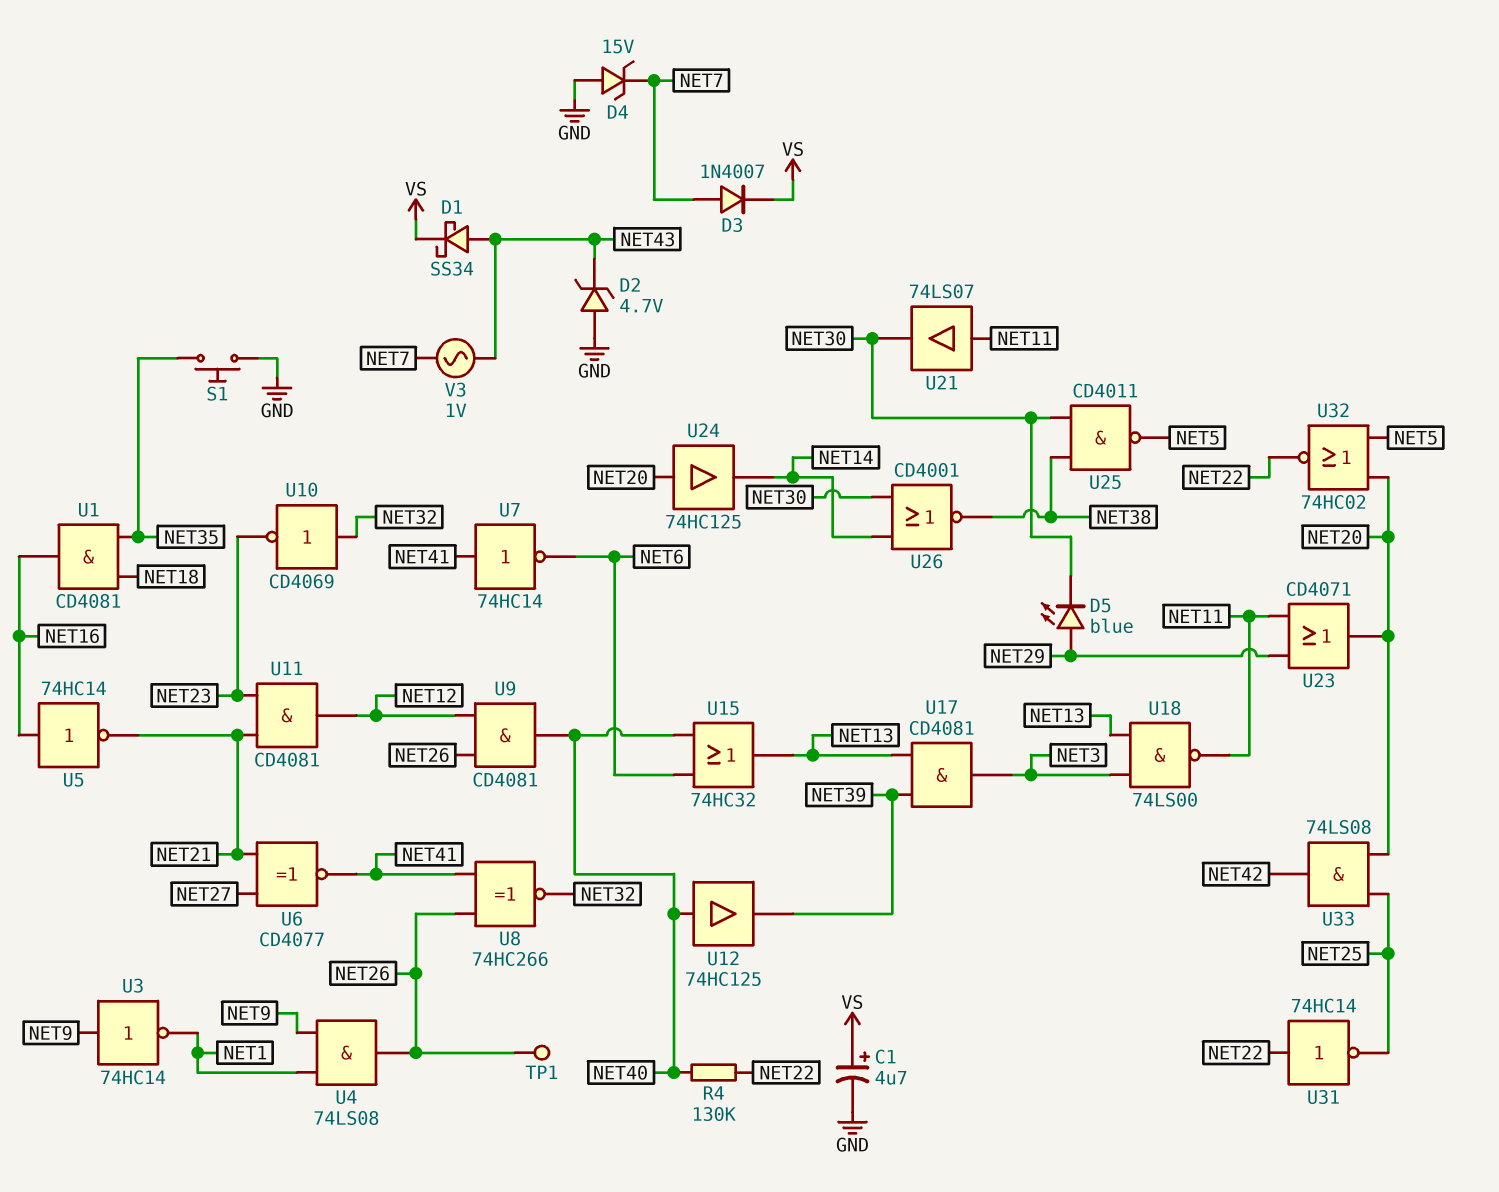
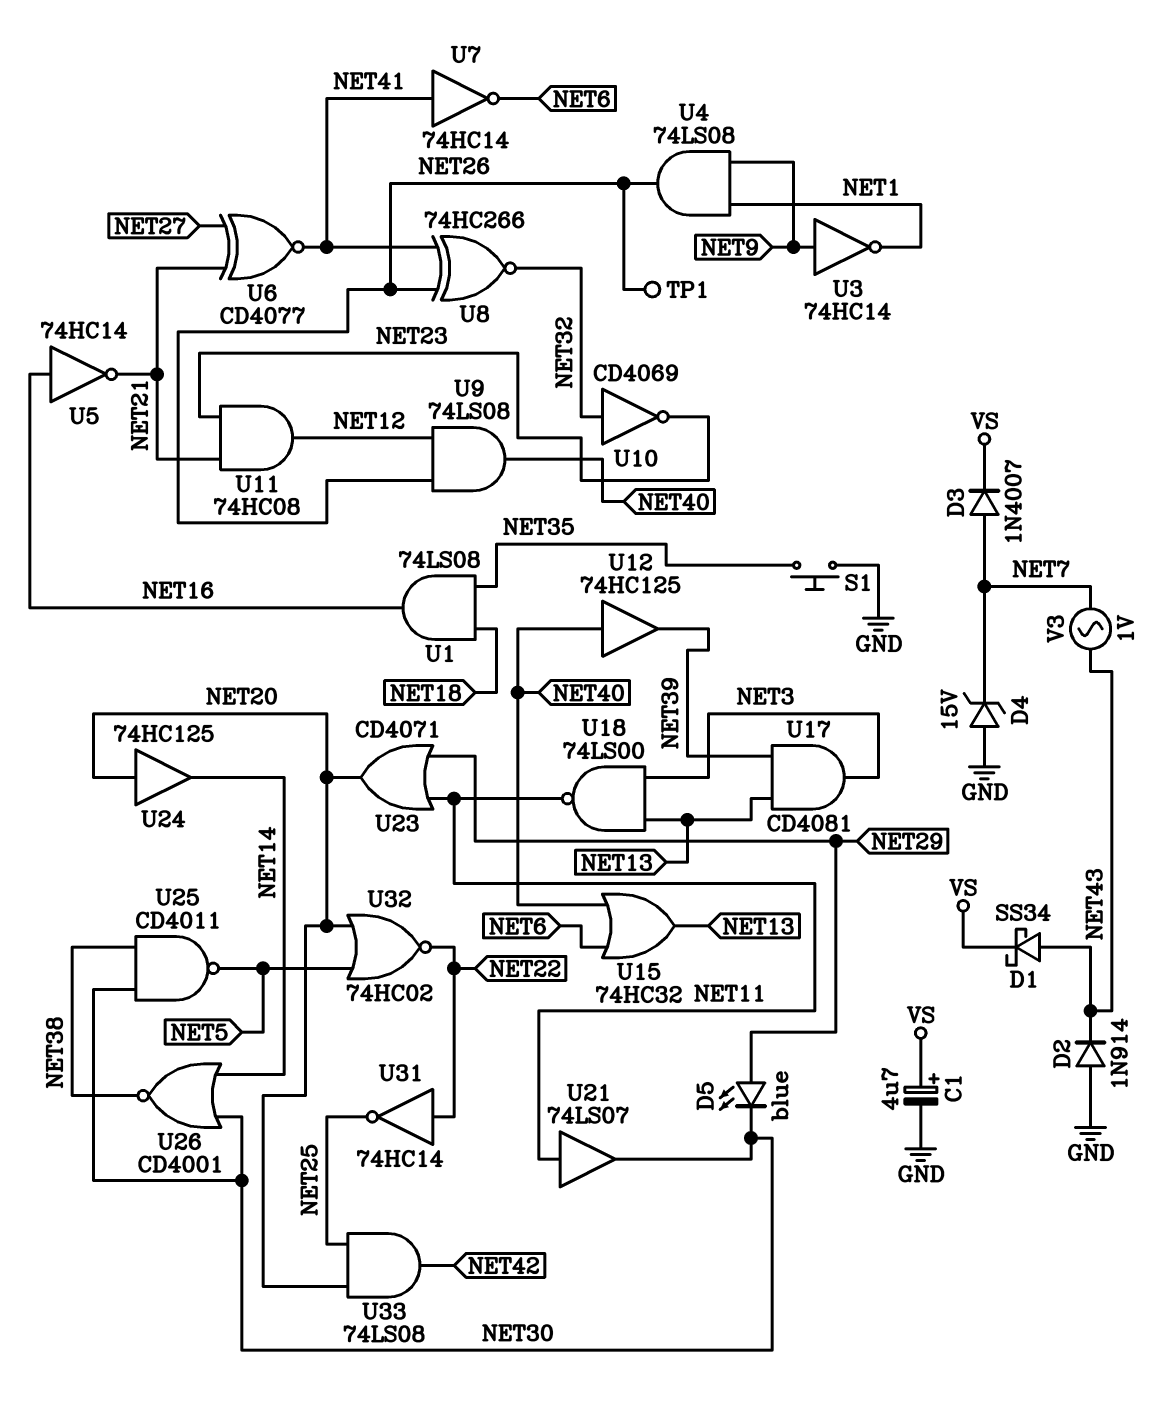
D2: zener 4.7V (A GND, K NET43) -> diode 1N914 (A GND, K NET43)
R4: 130k (NET22, NET40) -> none
U1: AND CD4081 (in NET18, in NET35, out NET16) -> AND 74LS08 (in NET18, in NET35, out NET16)
U9: AND CD4081 (in NET12, in NET26, out NET40) -> AND 74LS08 (in NET12, in NET26, out NET40)
U11: AND CD4081 (in NET21, in NET23, out NET12) -> AND 74HC08 (in NET21, in NET23, out NET12)

